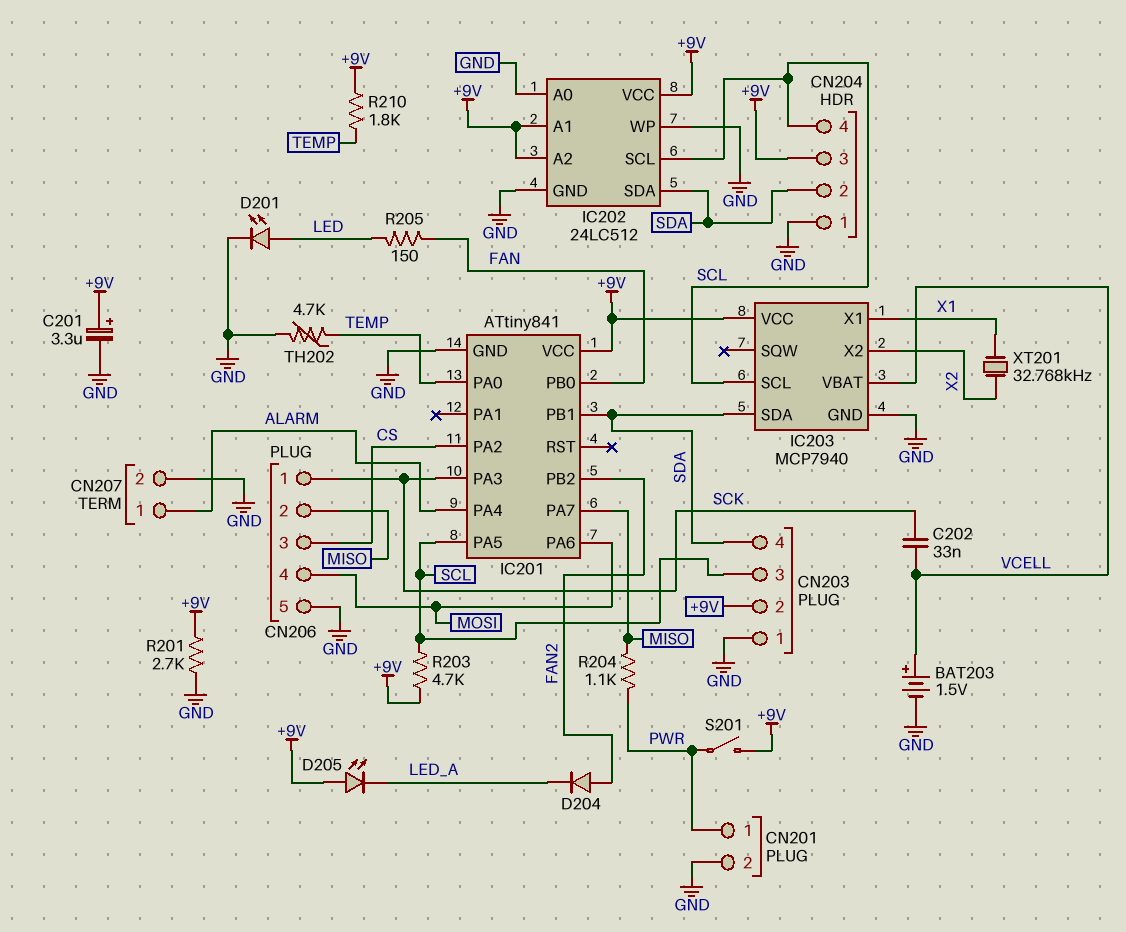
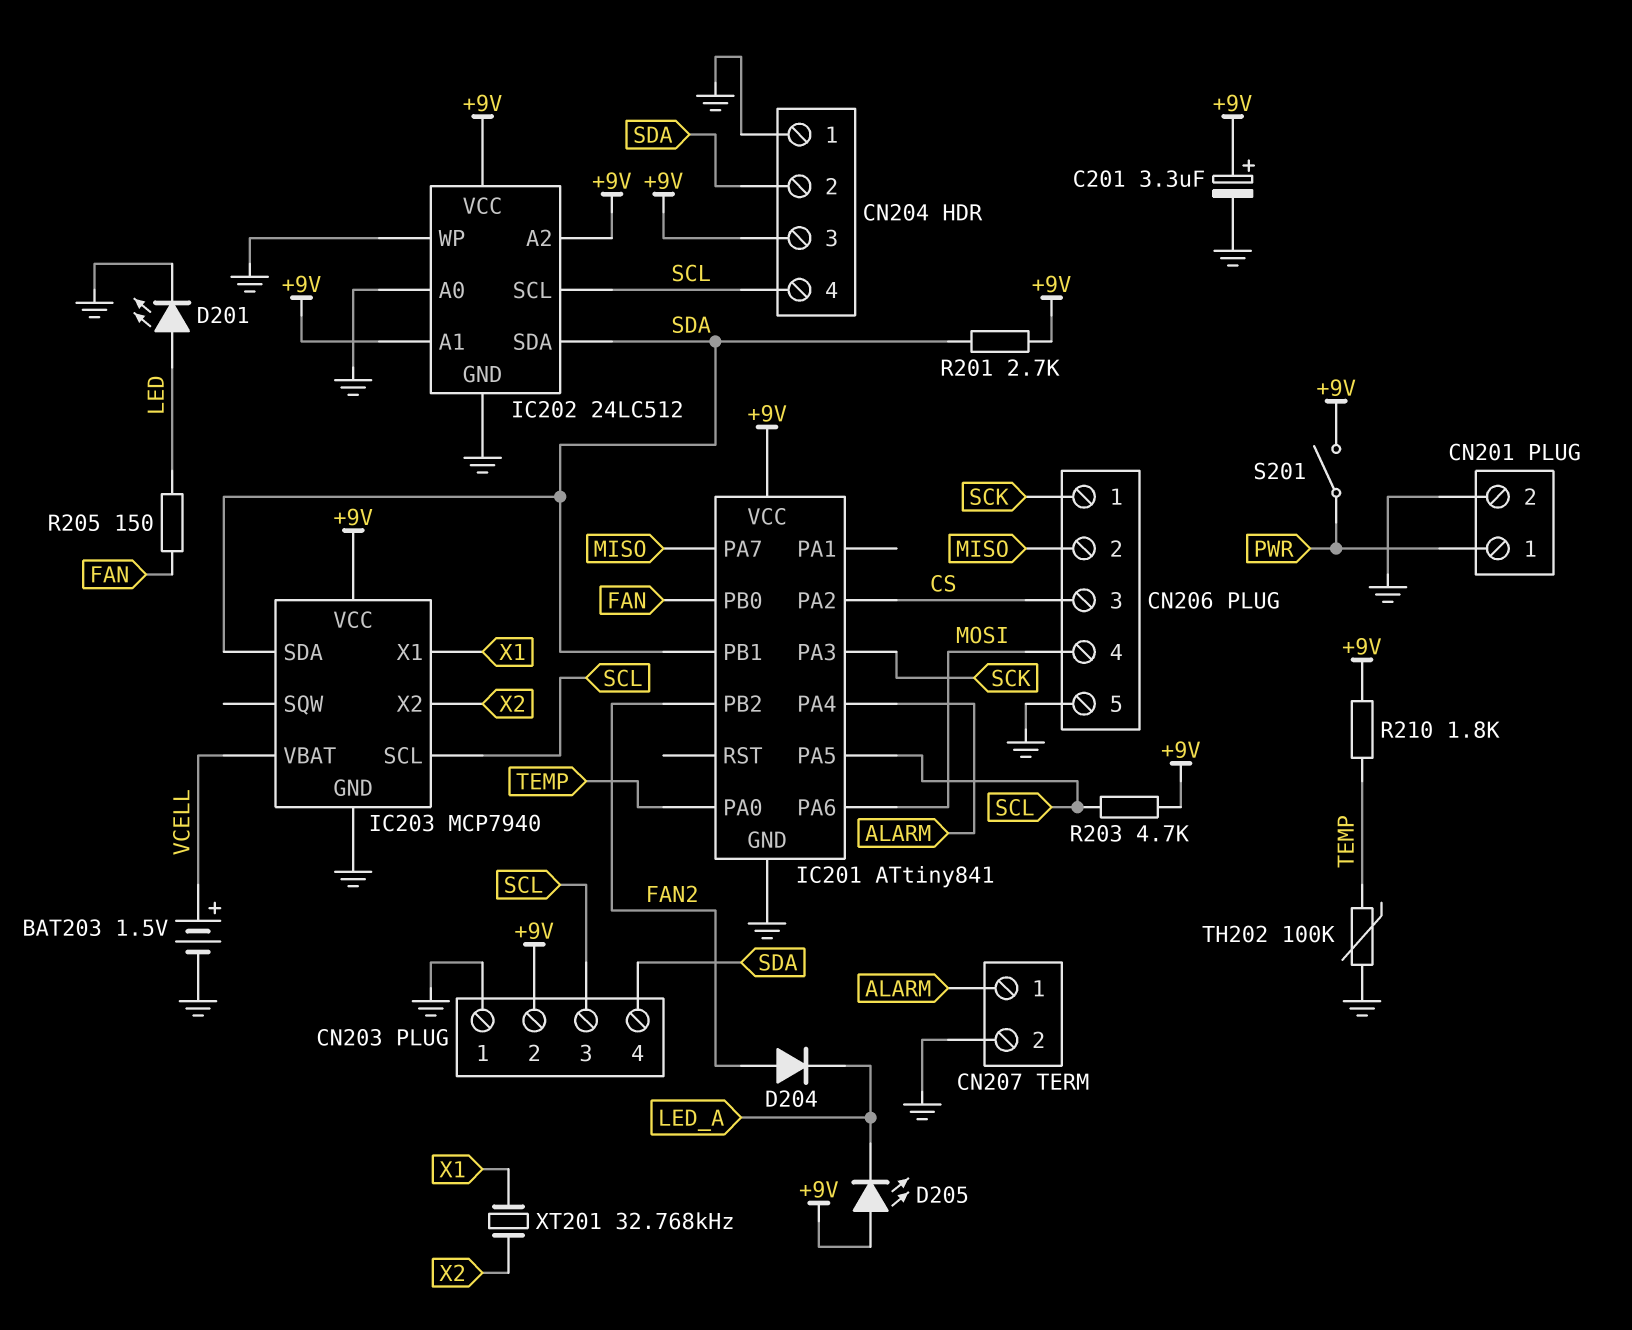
C202: 33nF (SCK, VCELL) -> none
R201: 2.7k (+9V, GND) -> 2.7k (+9V, SDA)
R204: 1.1k (MISO, PWR) -> none
TH202: 4.7k (GND, TEMP) -> 100k (GND, TEMP)

